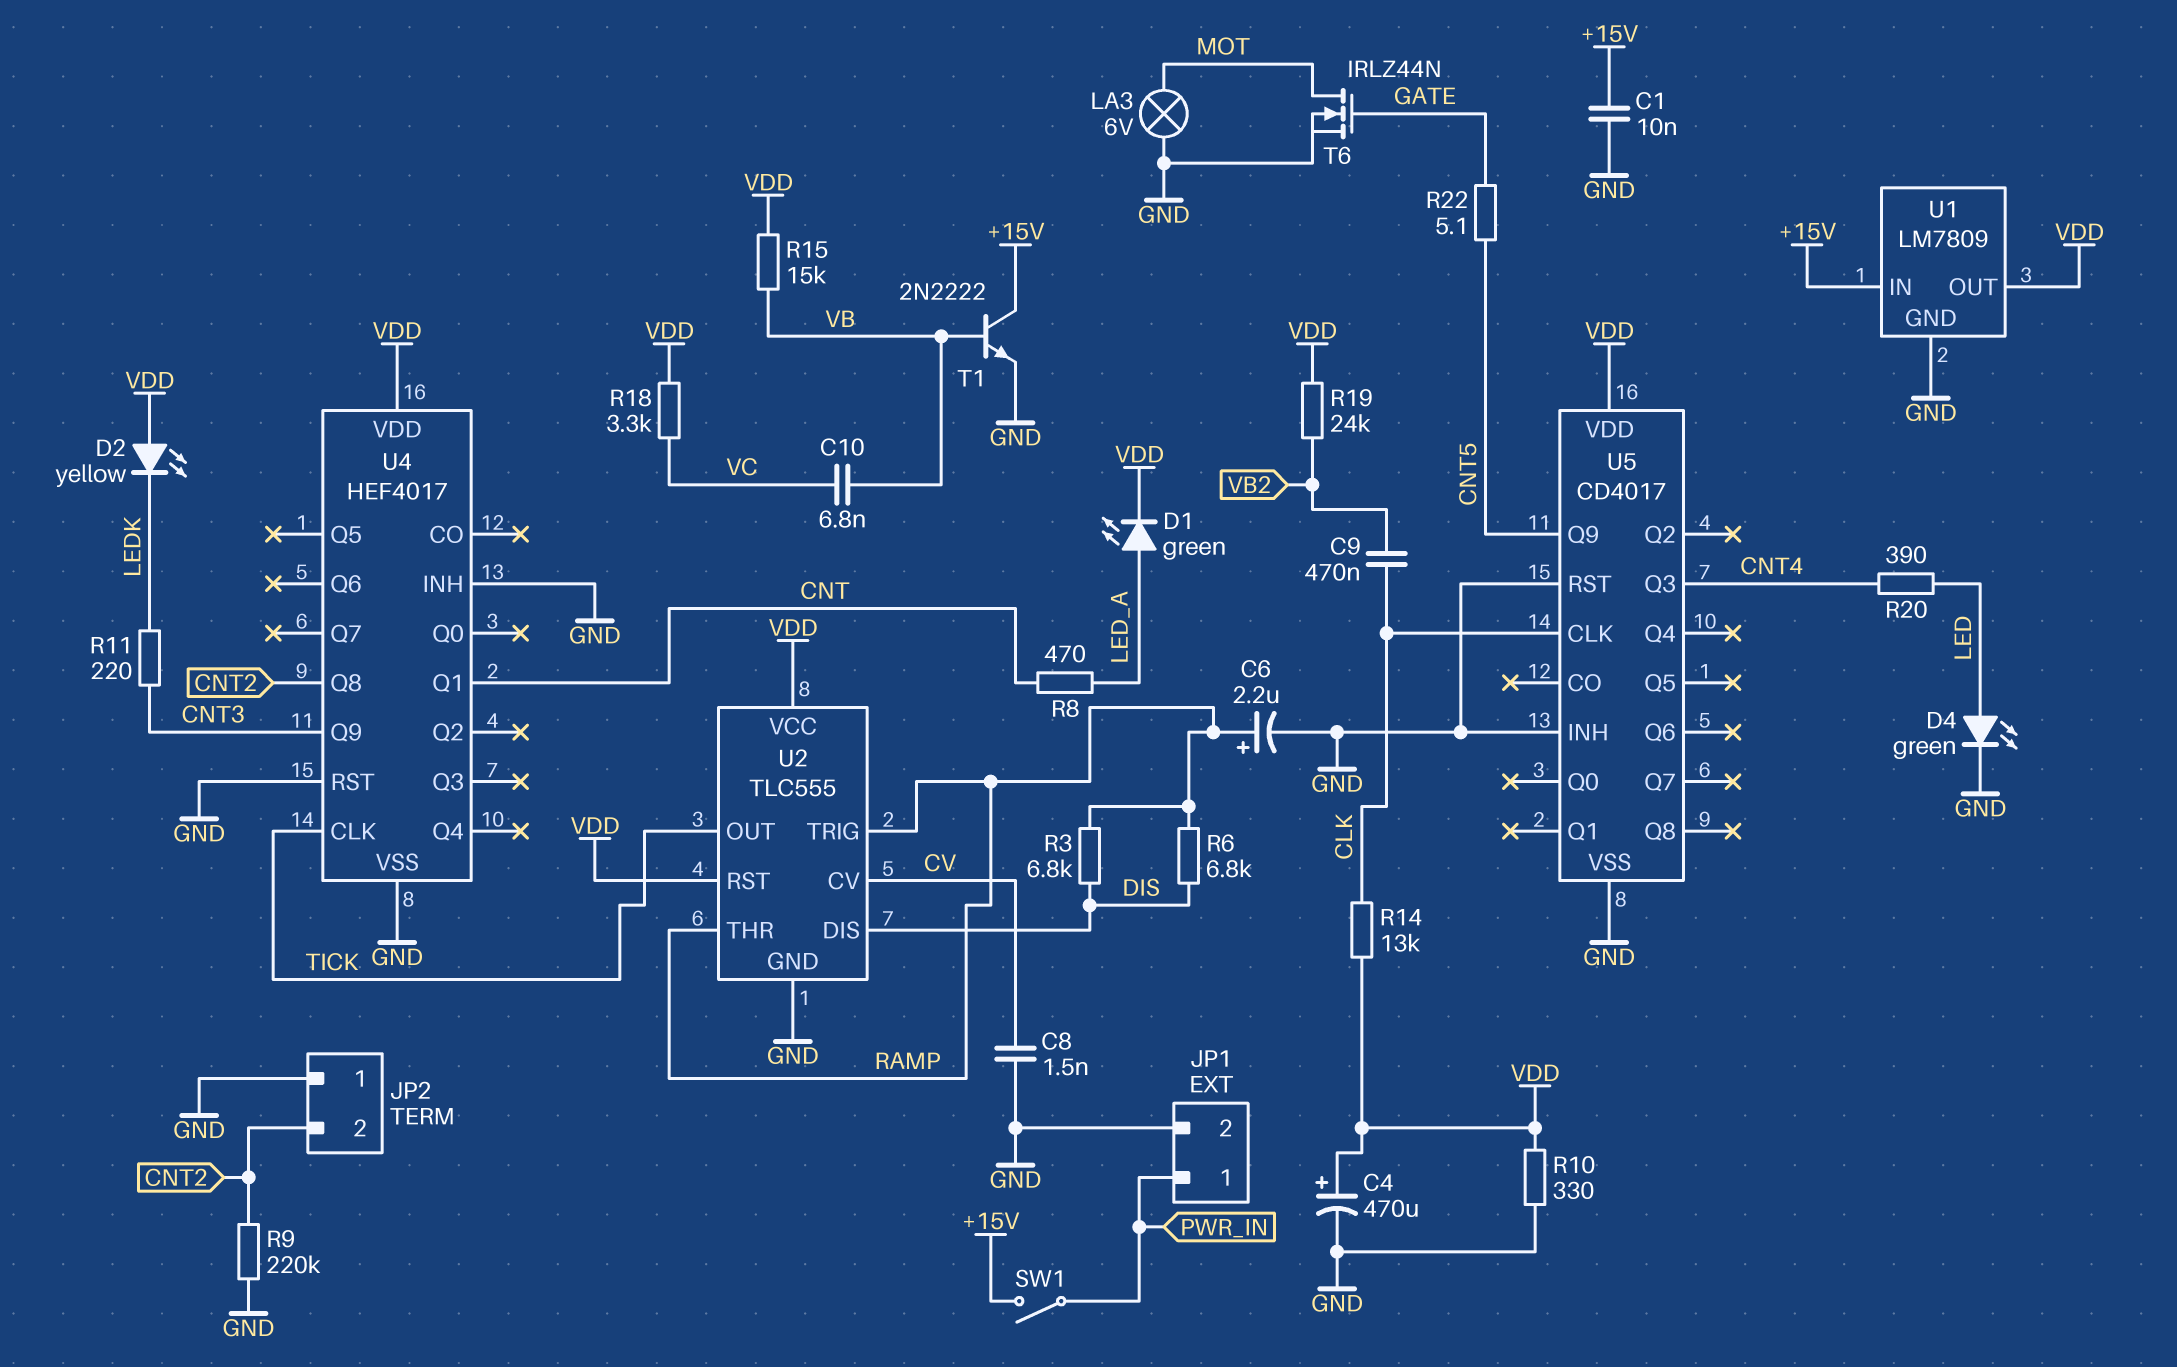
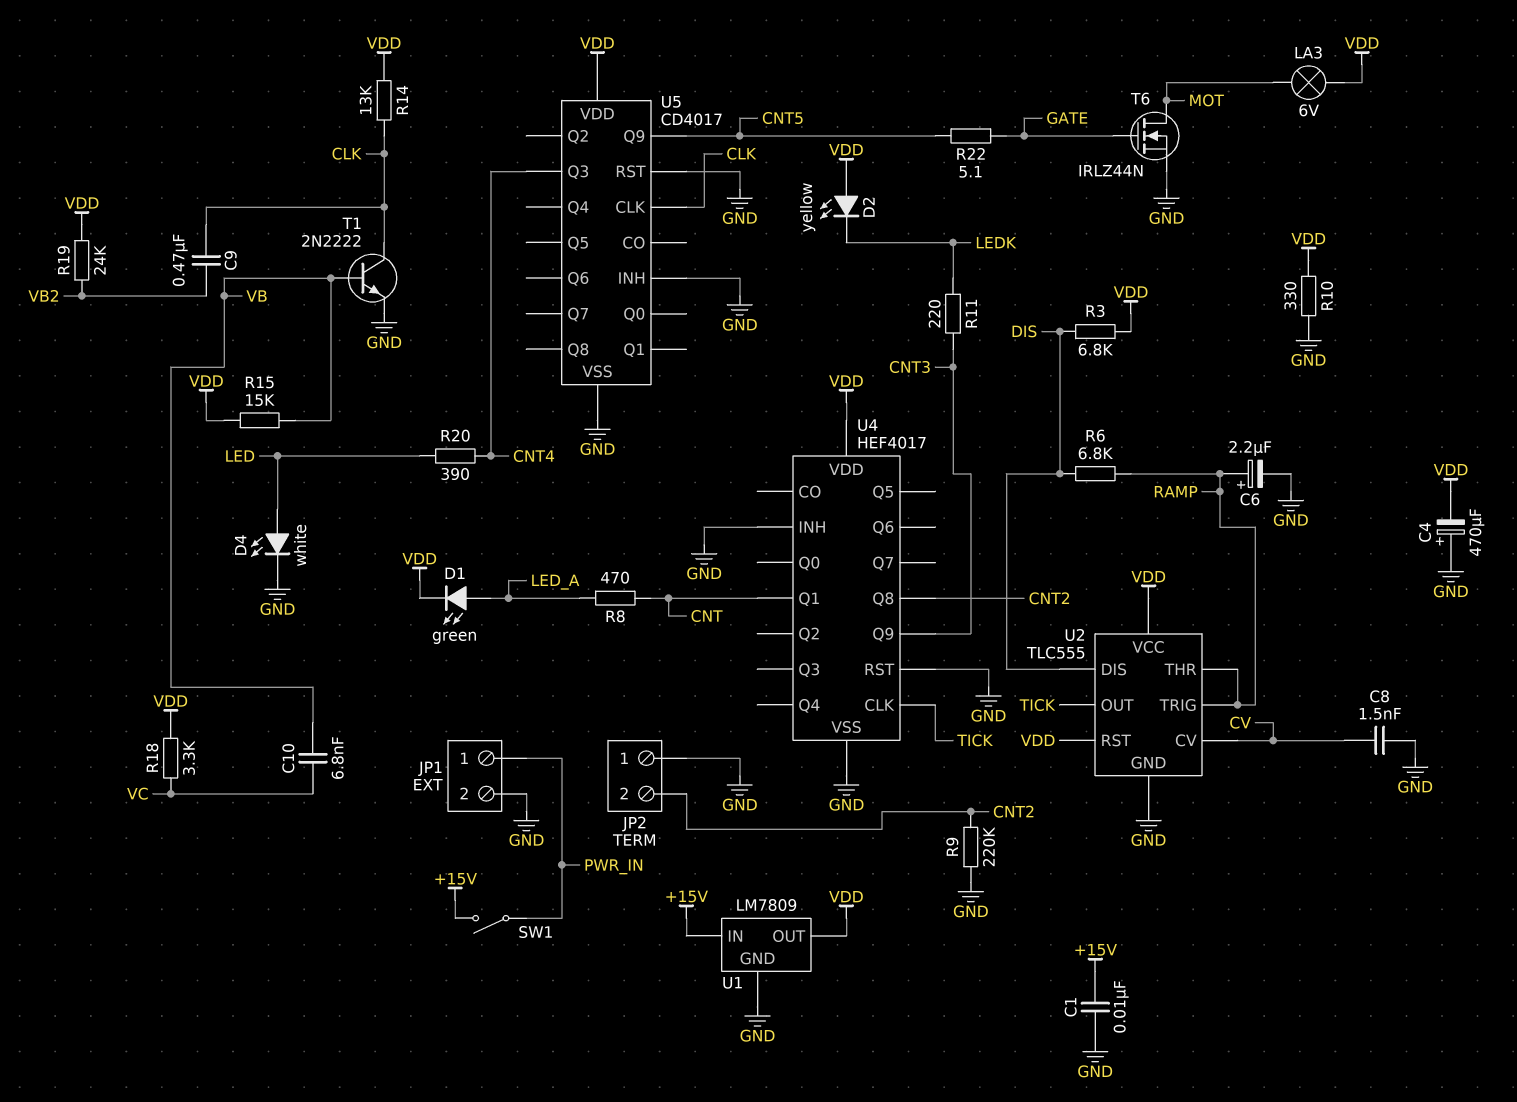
C4: 470uF (plus VDD, minus GND) -> 470uF (plus GND, minus VDD)
D4: LED green (A LED, K GND) -> LED white (A LED, K GND)
LA3: lamp 6V (GND, MOT) -> lamp 6V (MOT, VDD)
R3: 6.8k (DIS, RAMP) -> 6.8k (DIS, VDD)
T1: NPN 2N2222 (B VB, C +15V, E GND) -> NPN 2N2222 (B VB, C CLK, E GND)

